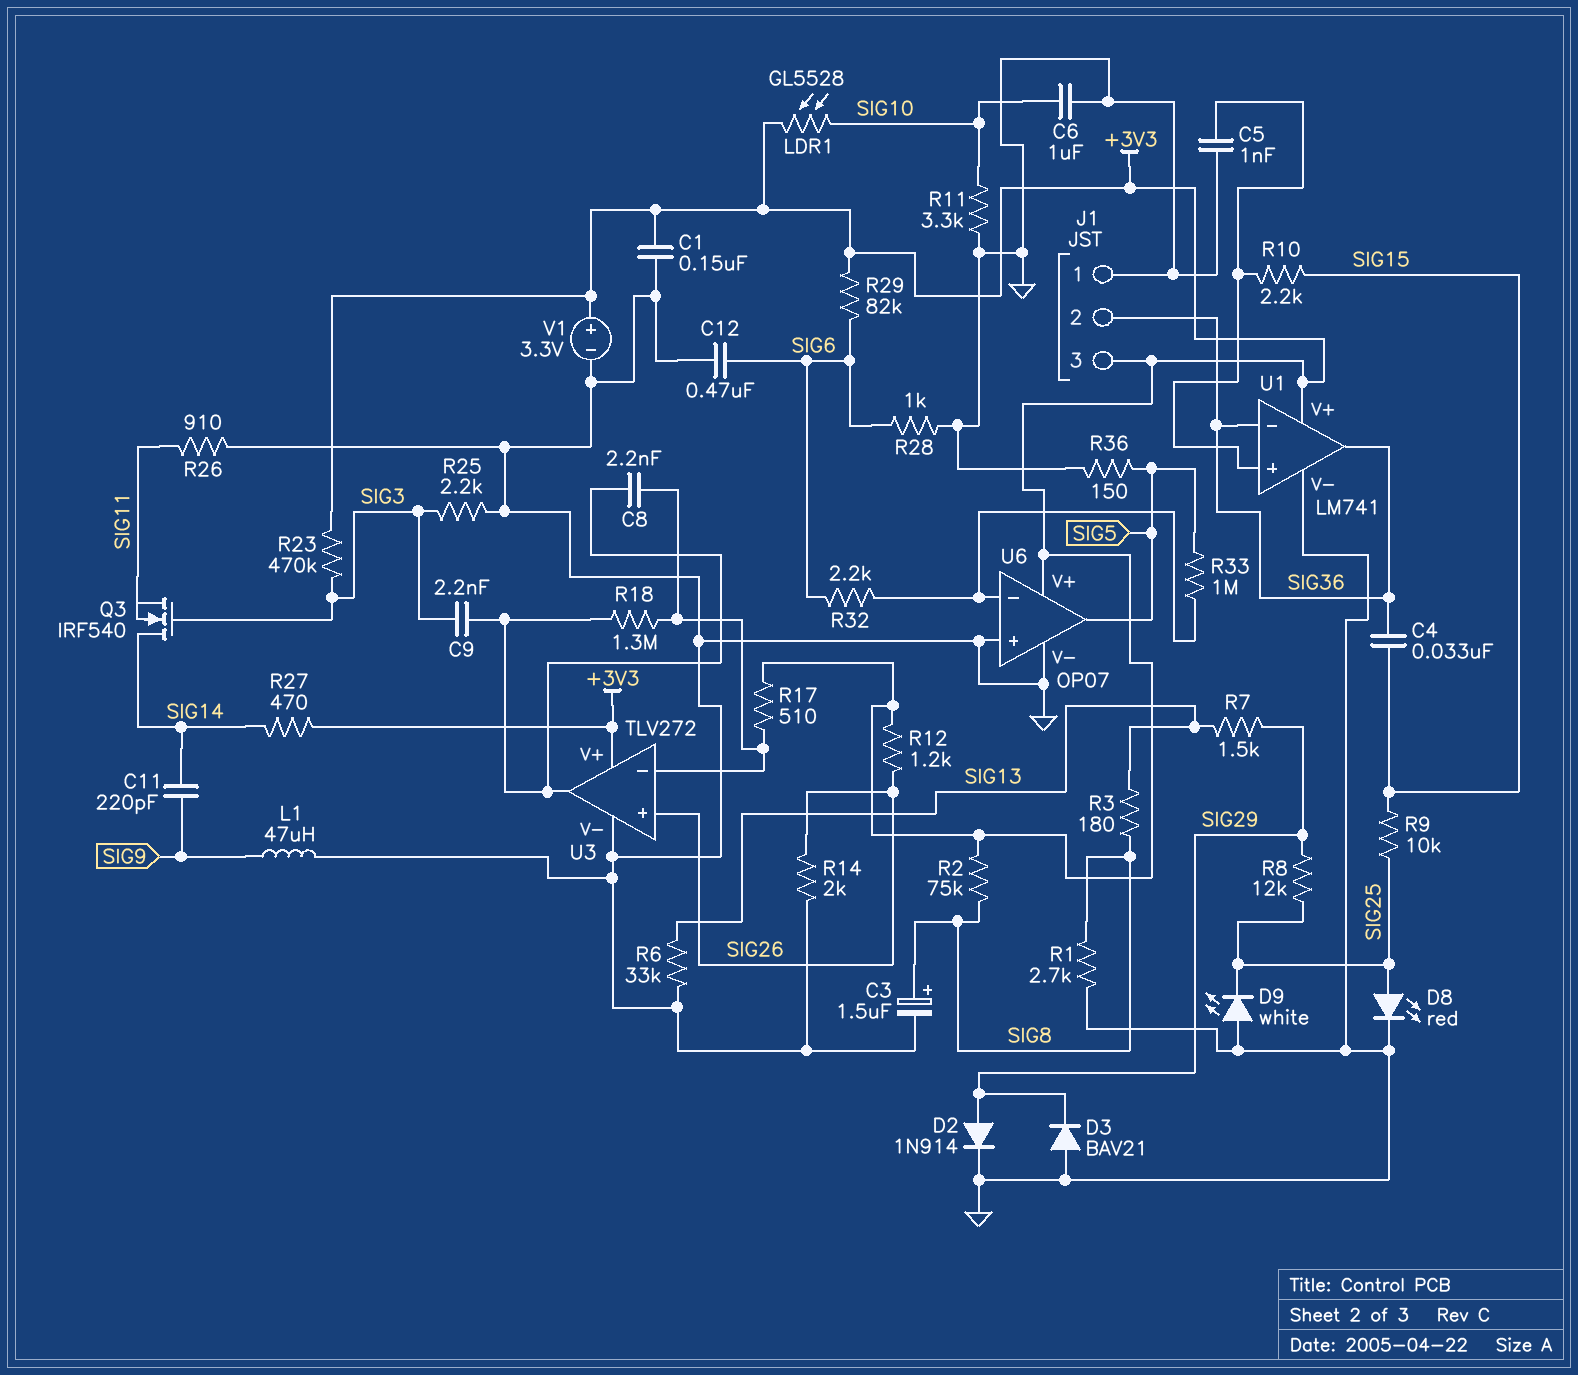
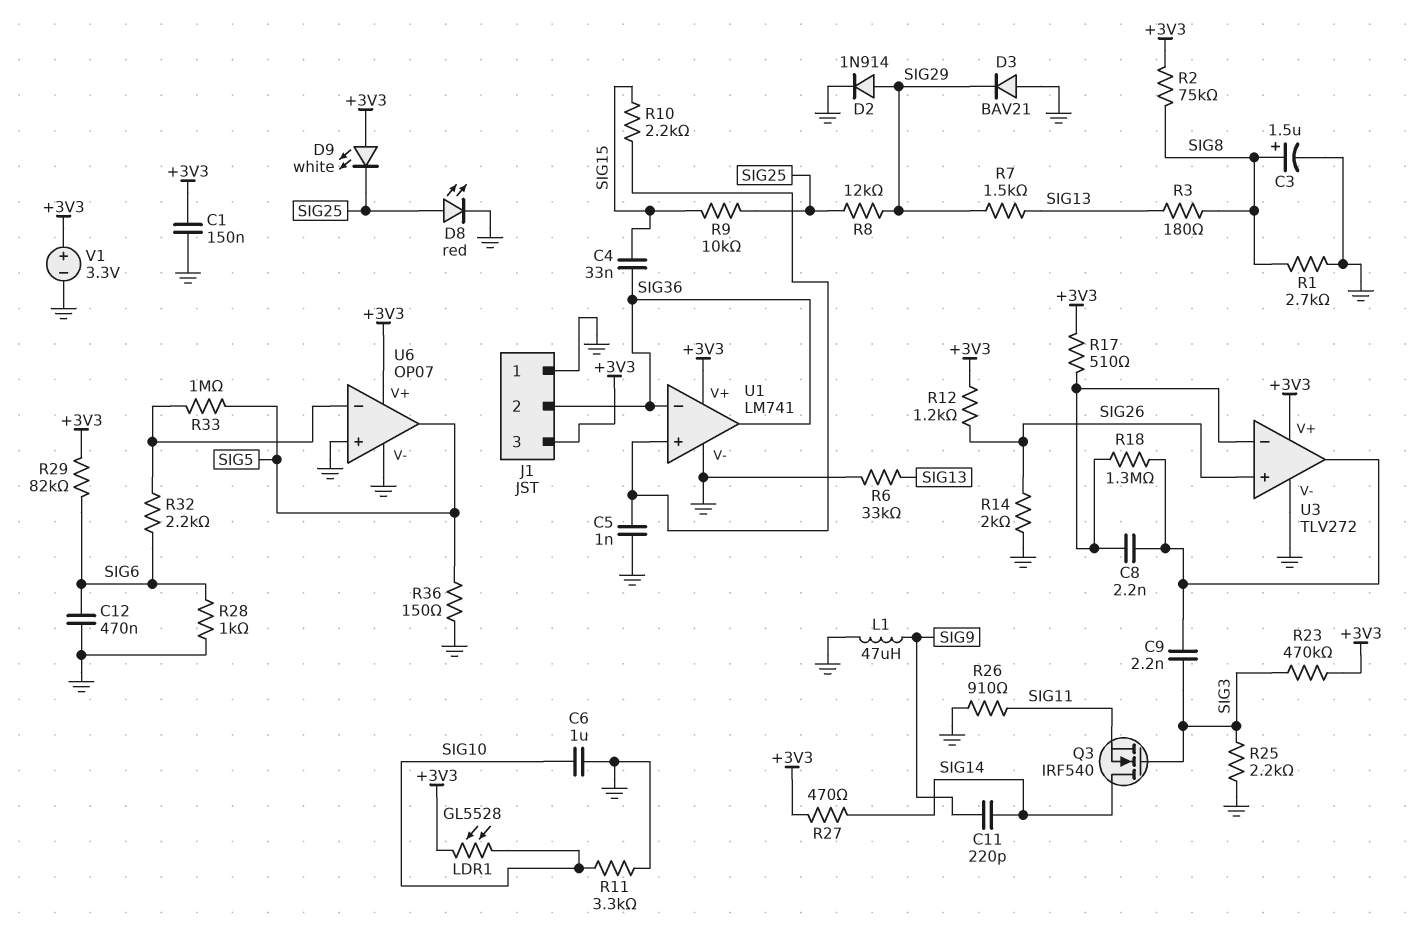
D9: LED white (A GND, K SIG25) -> LED white (A +3V3, K SIG25)

